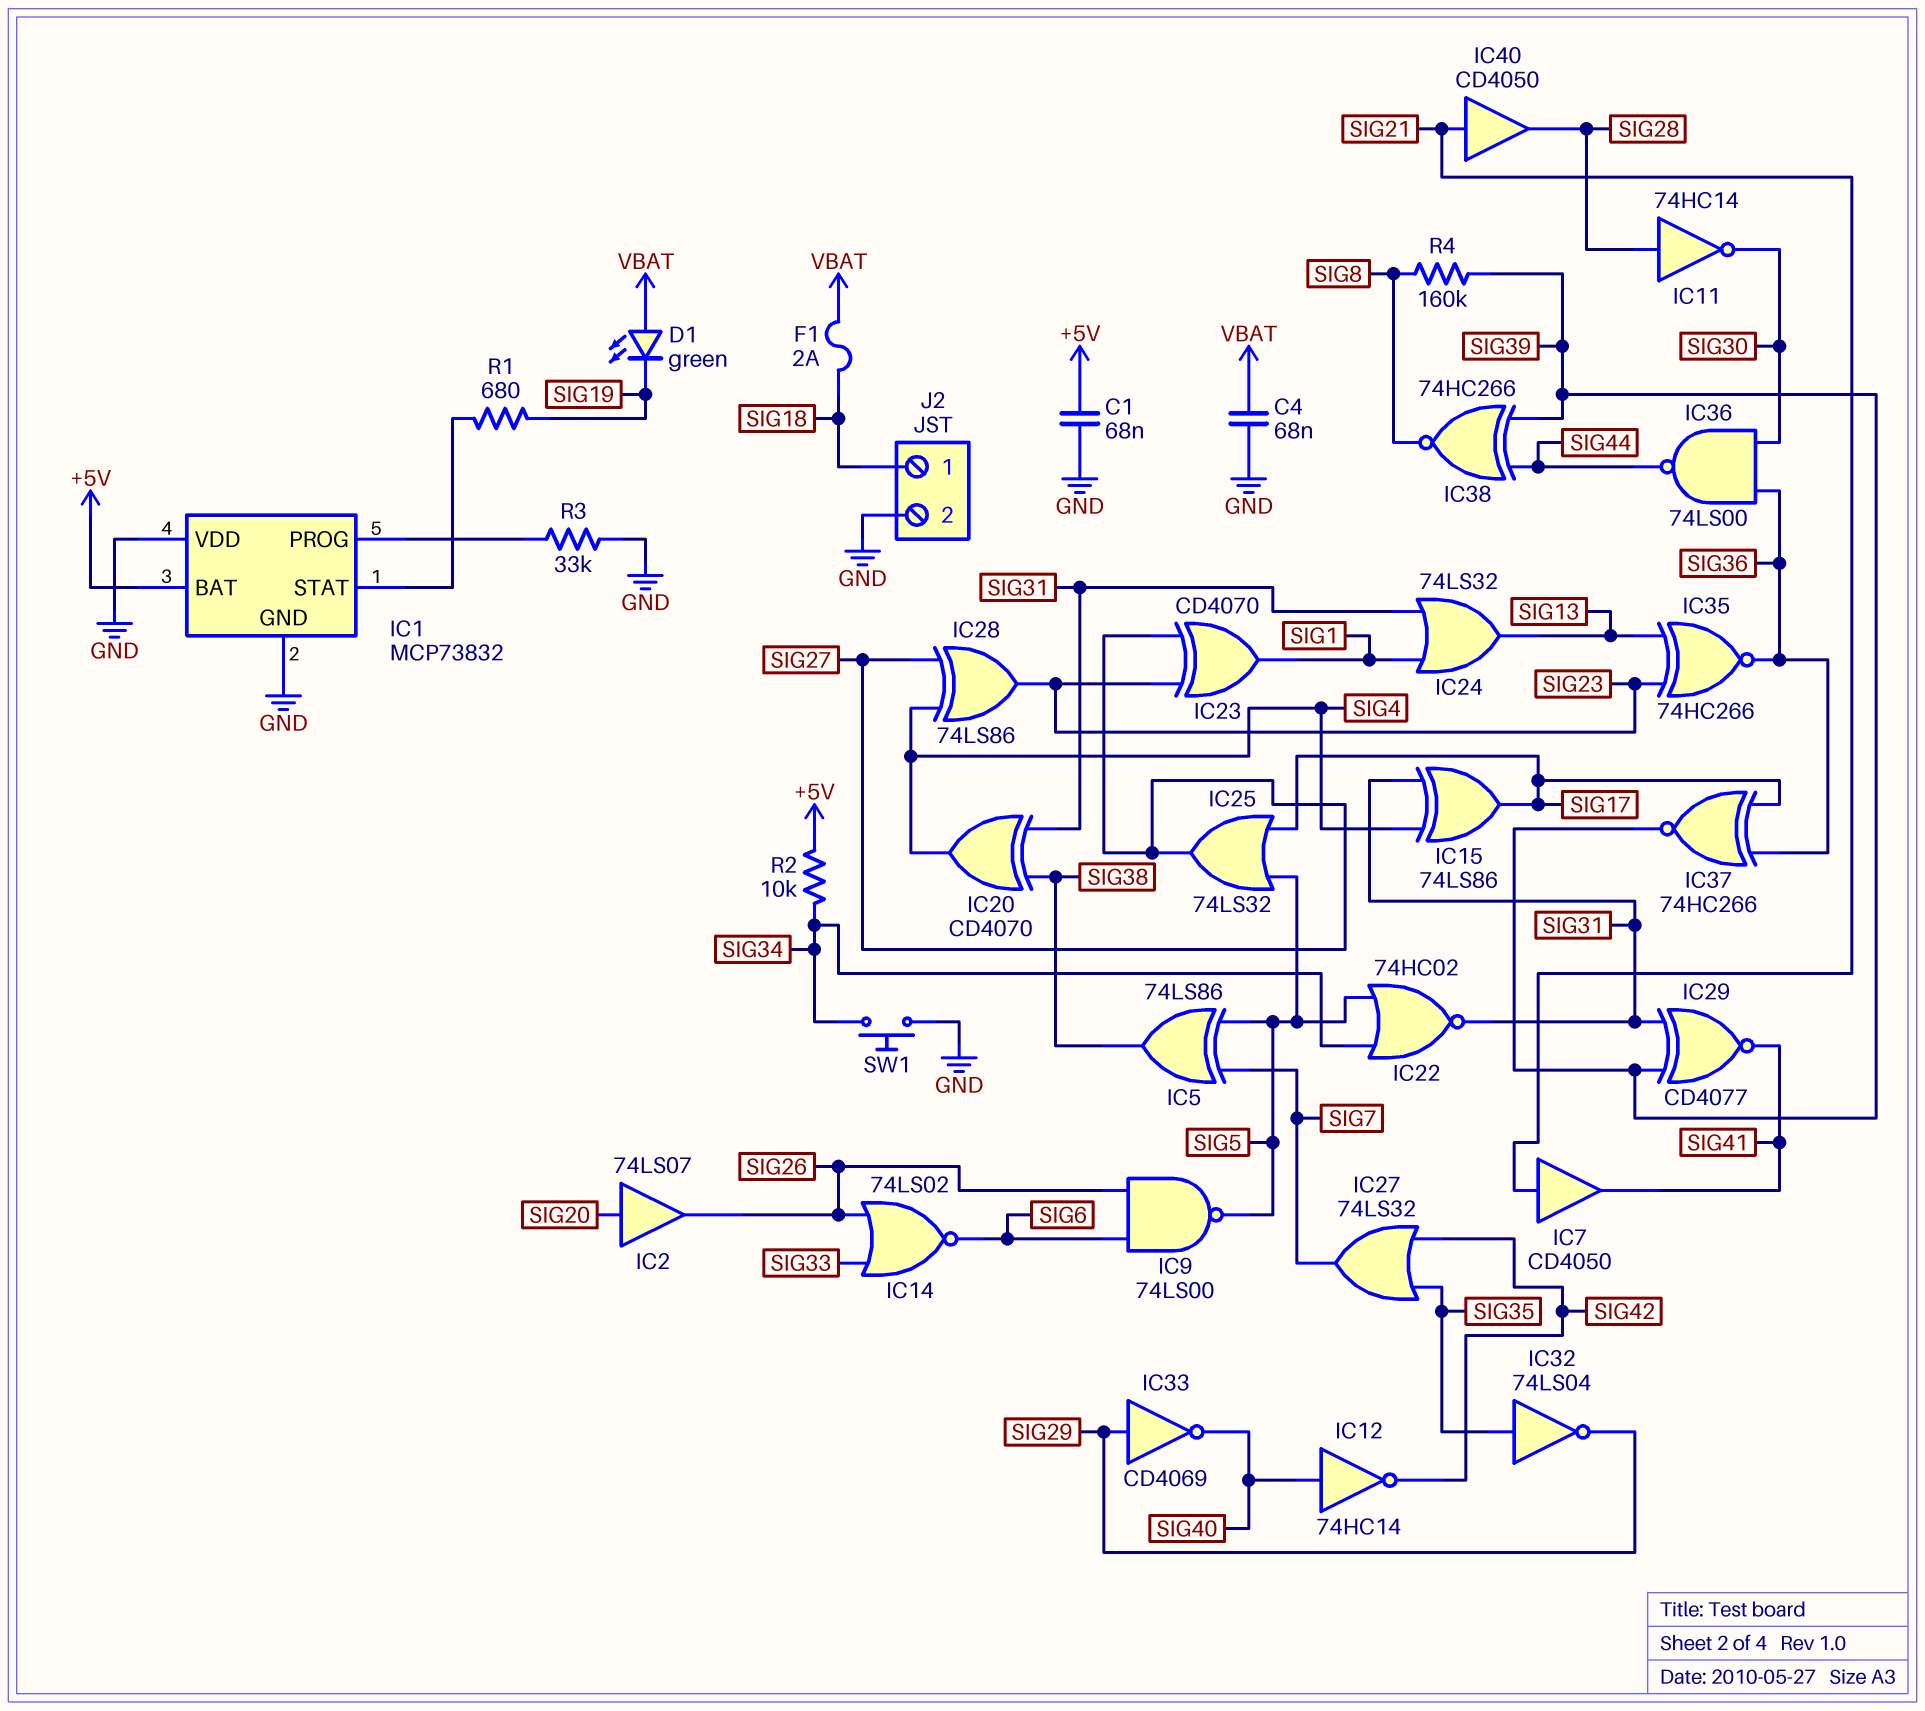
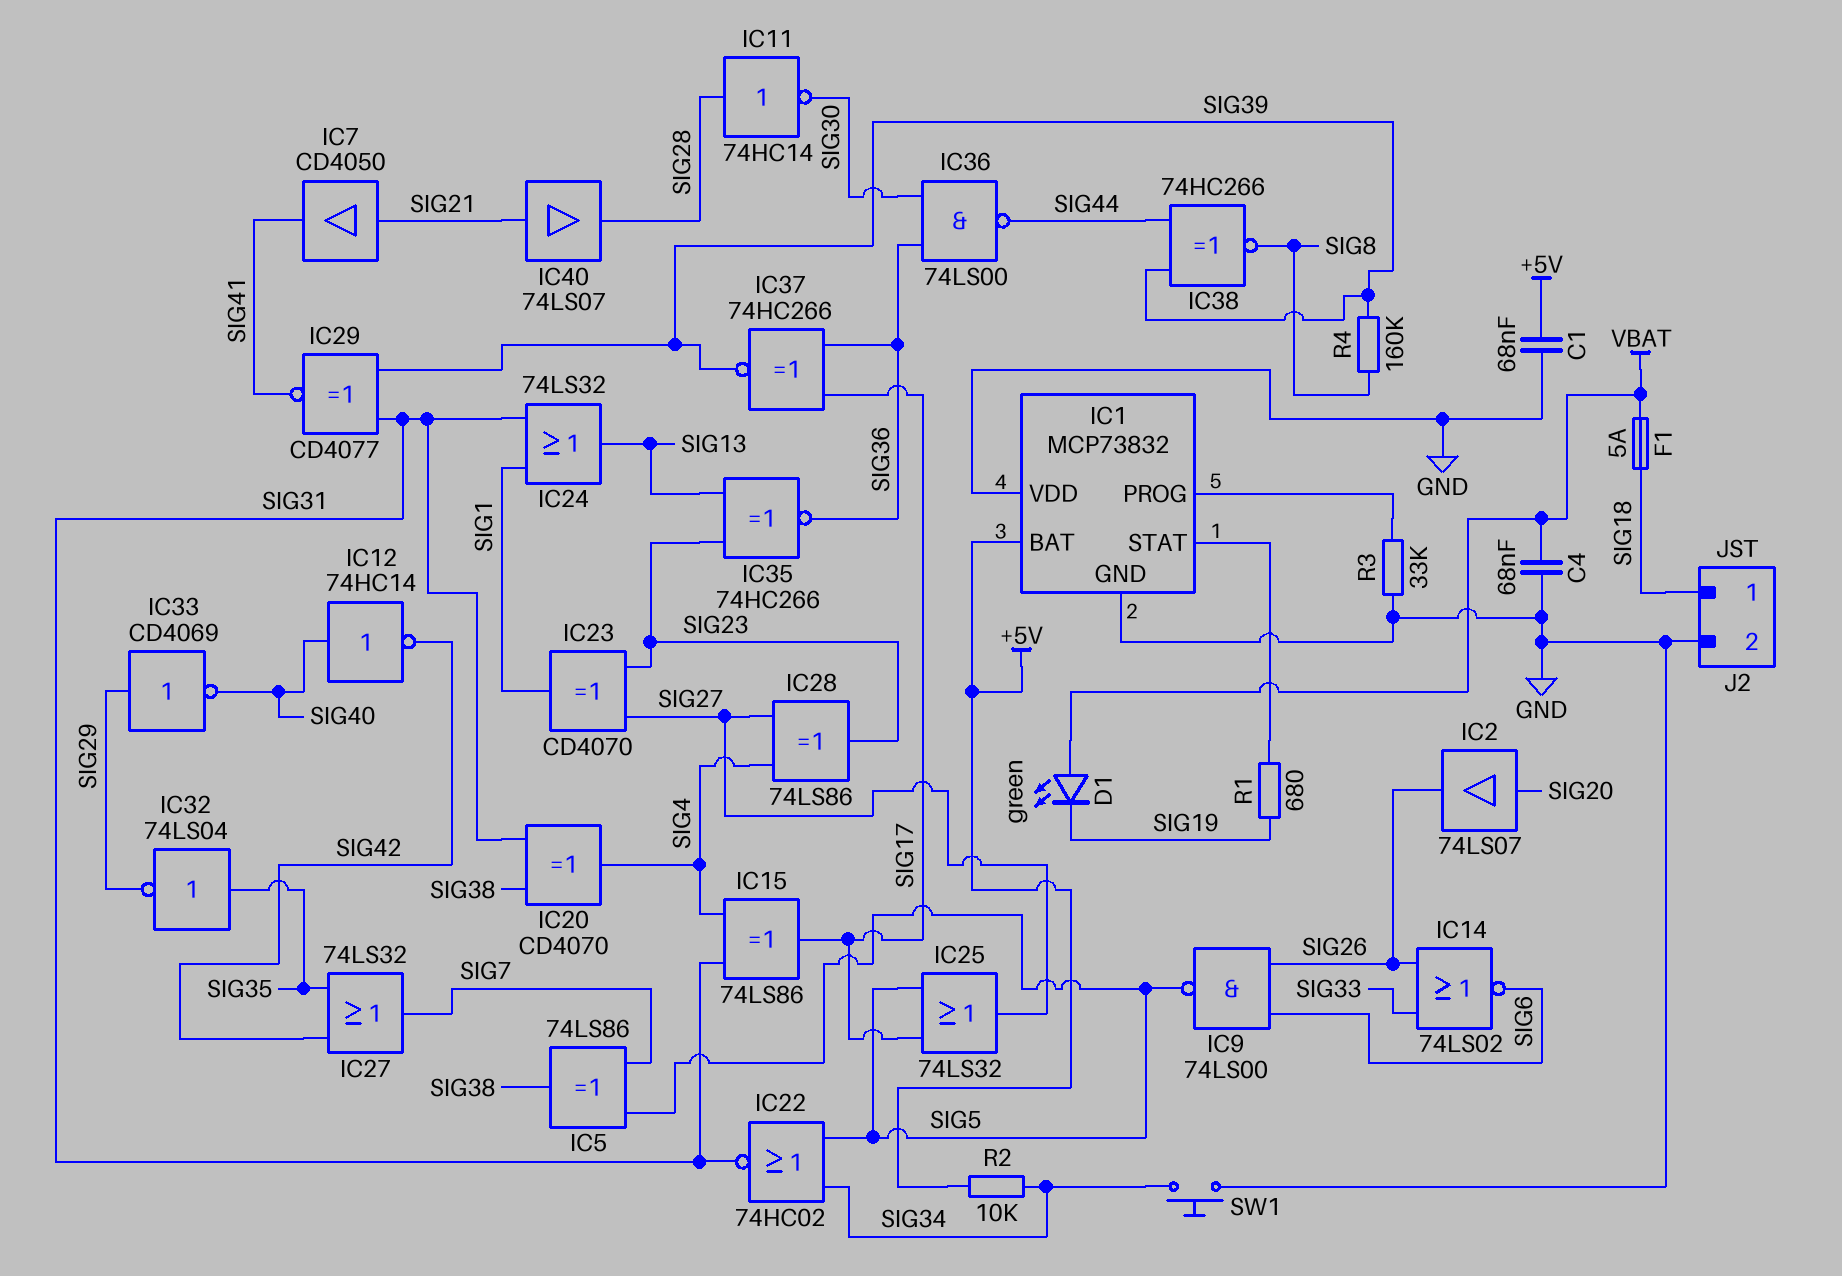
F1: 2A (SIG18, VBAT) -> 5A (SIG18, VBAT)
IC40: buffer CD4050 (in SIG21, out SIG28) -> buffer 74LS07 (in SIG21, out SIG28)

